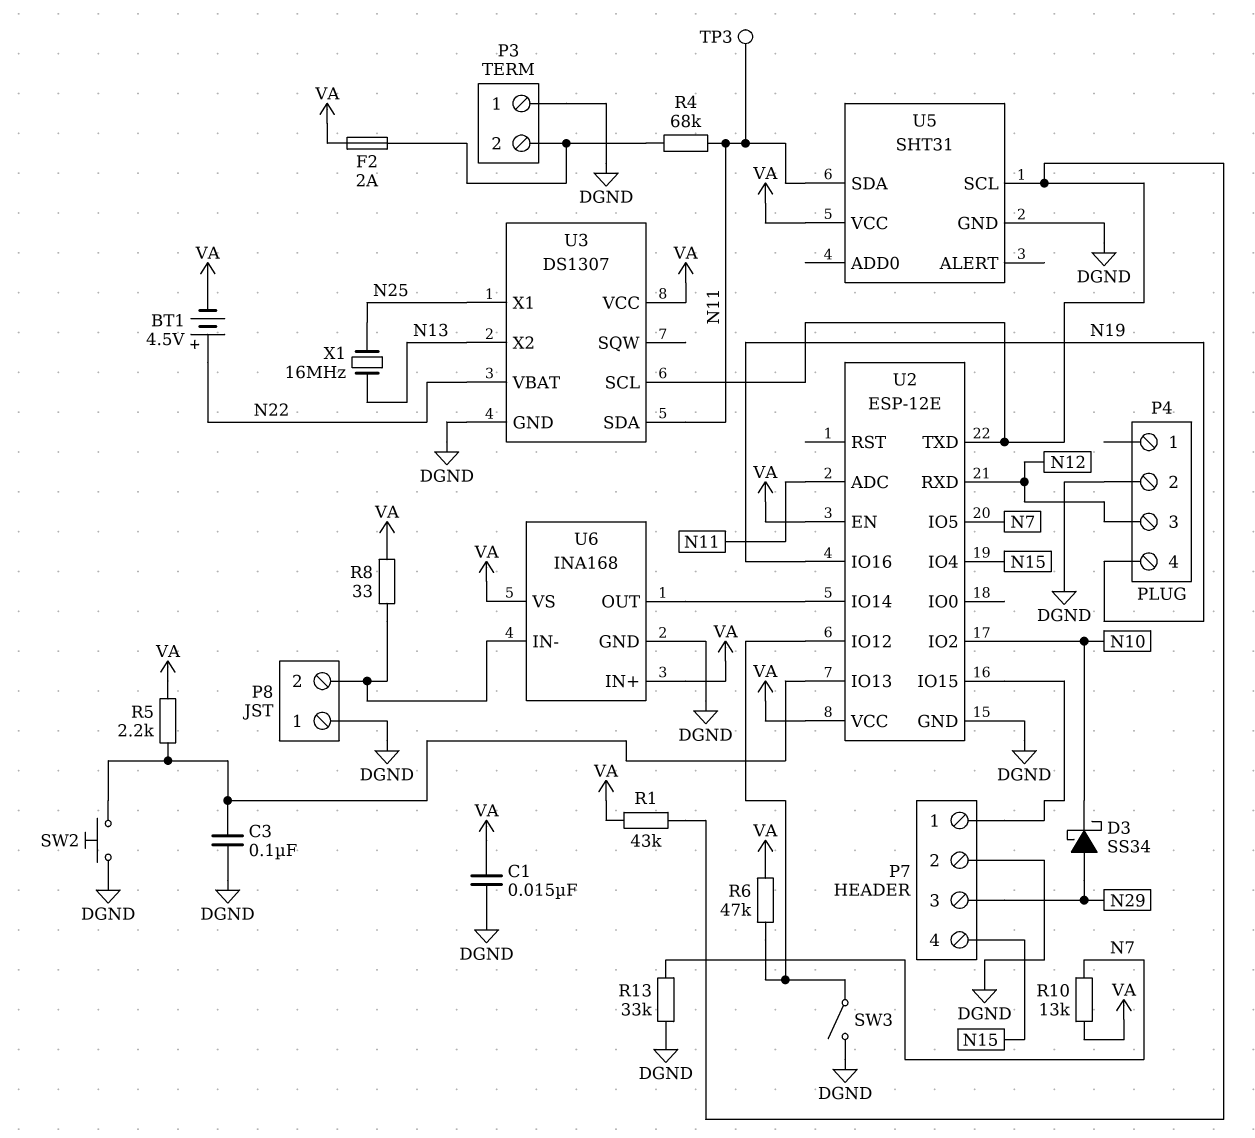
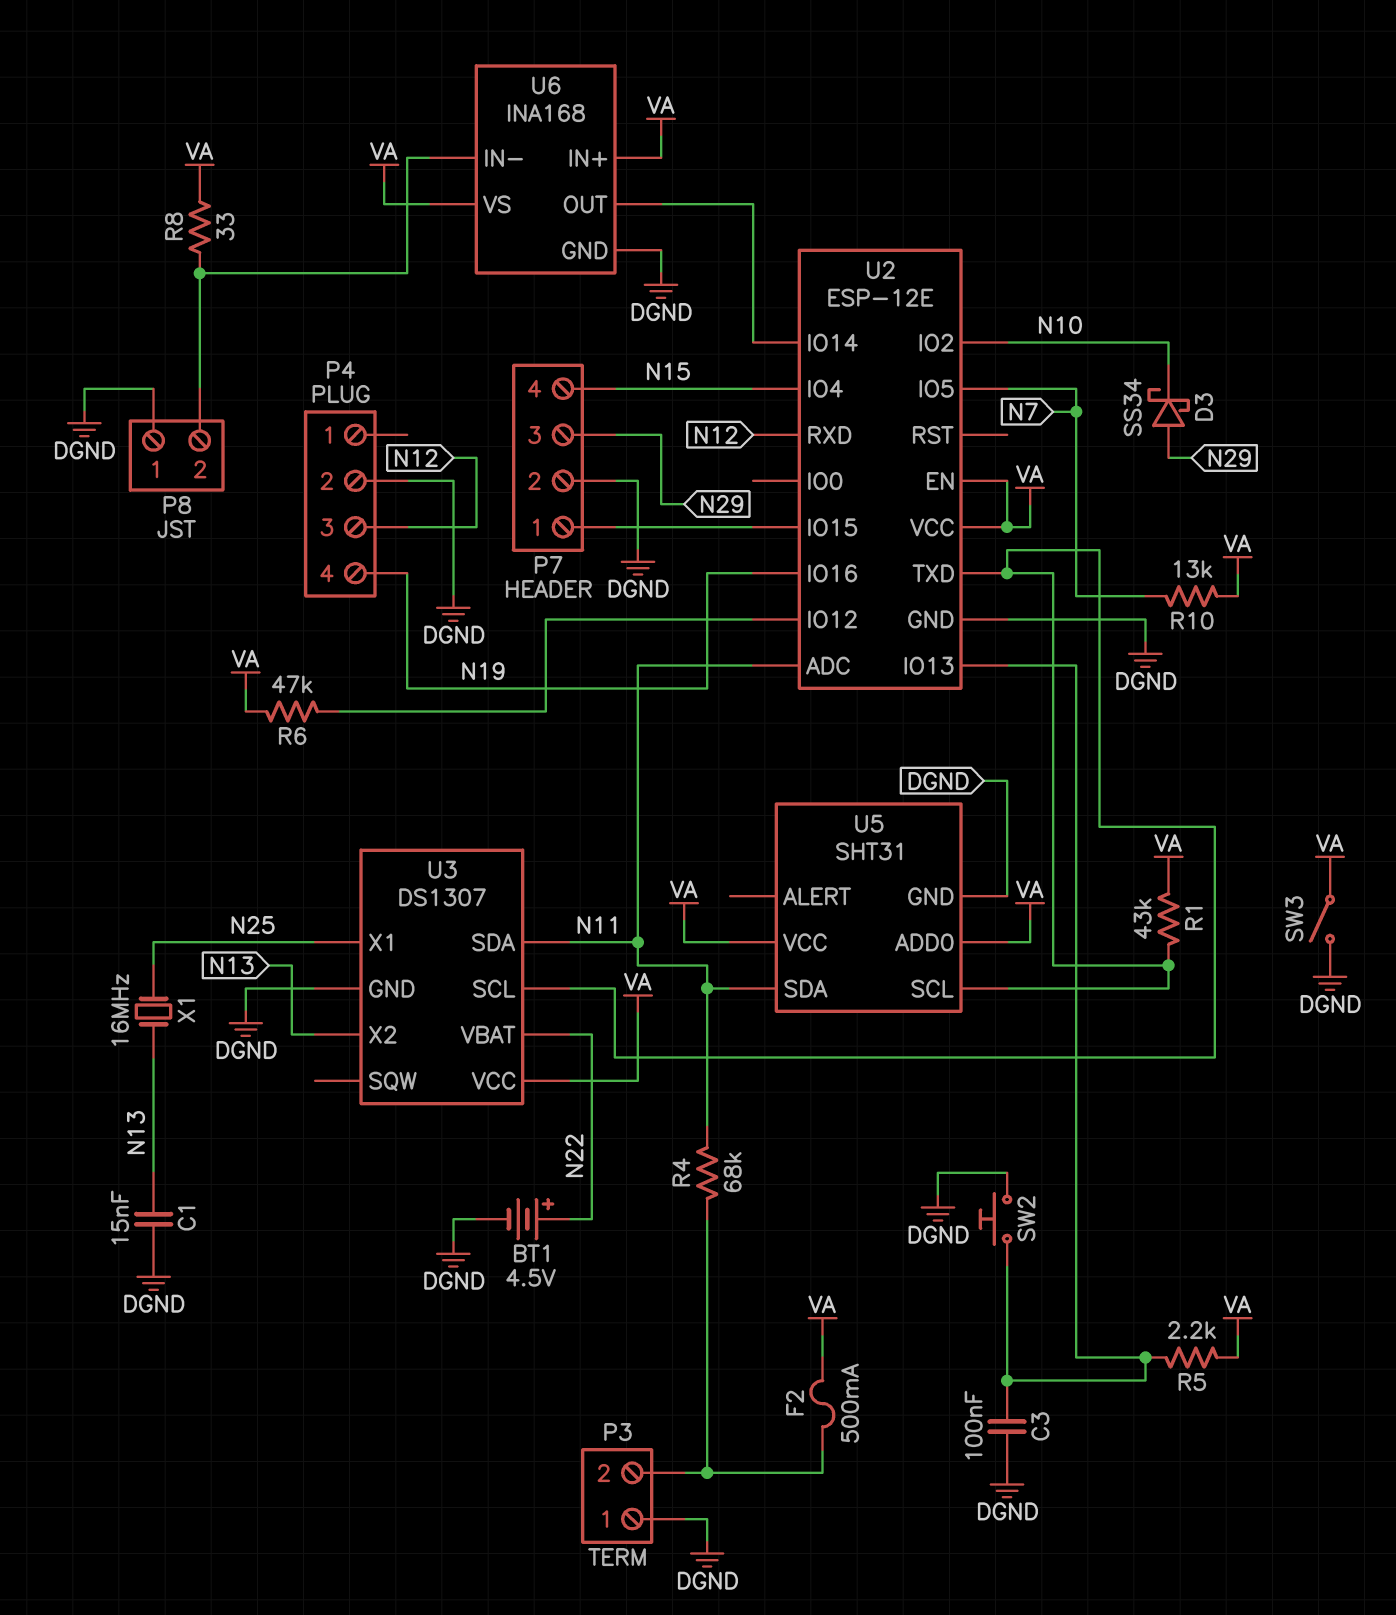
BT1: 4.5V (plus N22, minus VA) -> 4.5V (plus N22, minus DGND)
C1: 15nF (DGND, VA) -> 15nF (DGND, N13)
F2: 2A (P3/2, VA) -> 500mA (P3/2, VA)
R13: 33k (DGND, N7) -> none
SW3: switch (DGND, U2/IO12) -> switch (DGND, VA)
TP3: test point (N11) -> none
U5 pin ADD0: none -> VA

